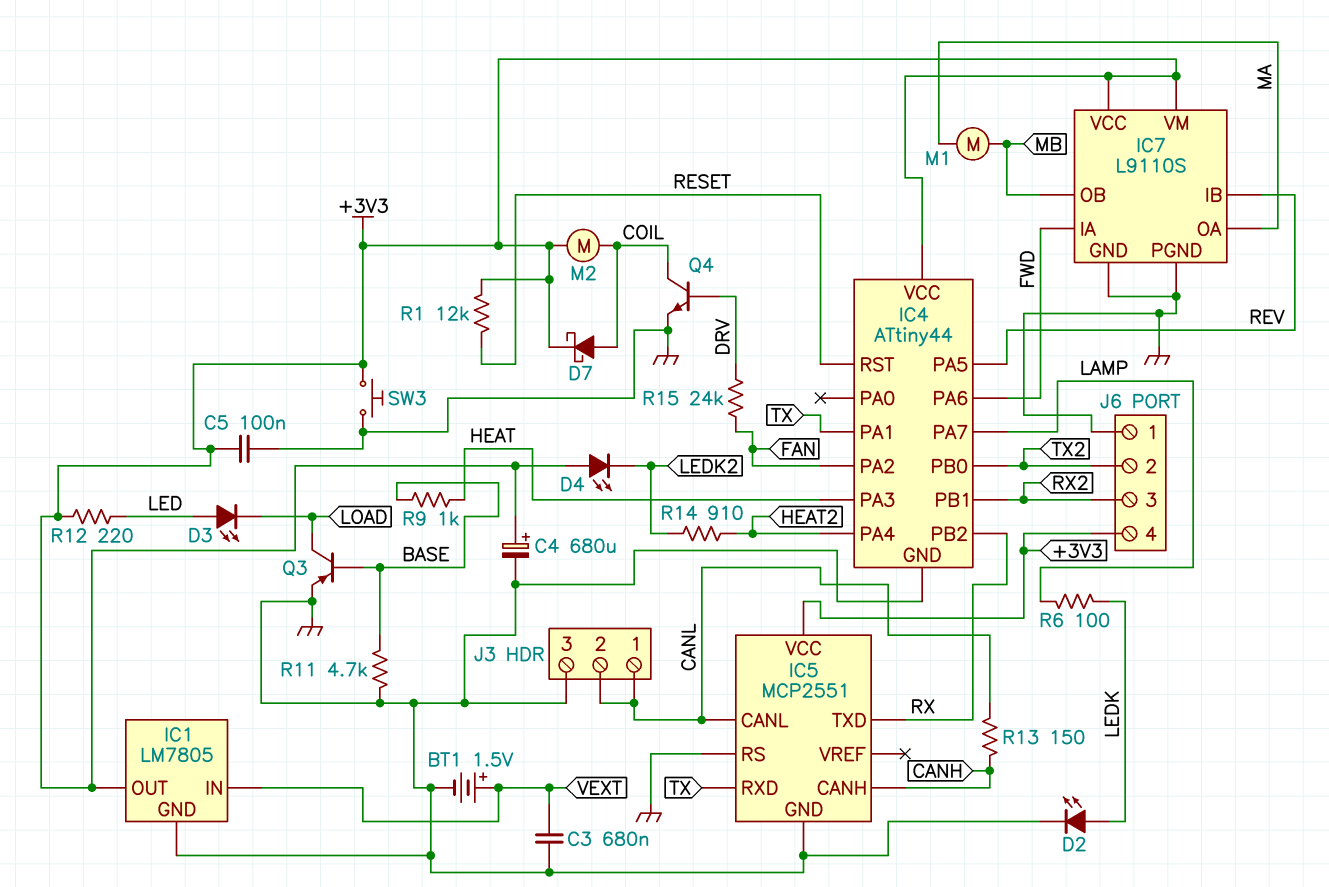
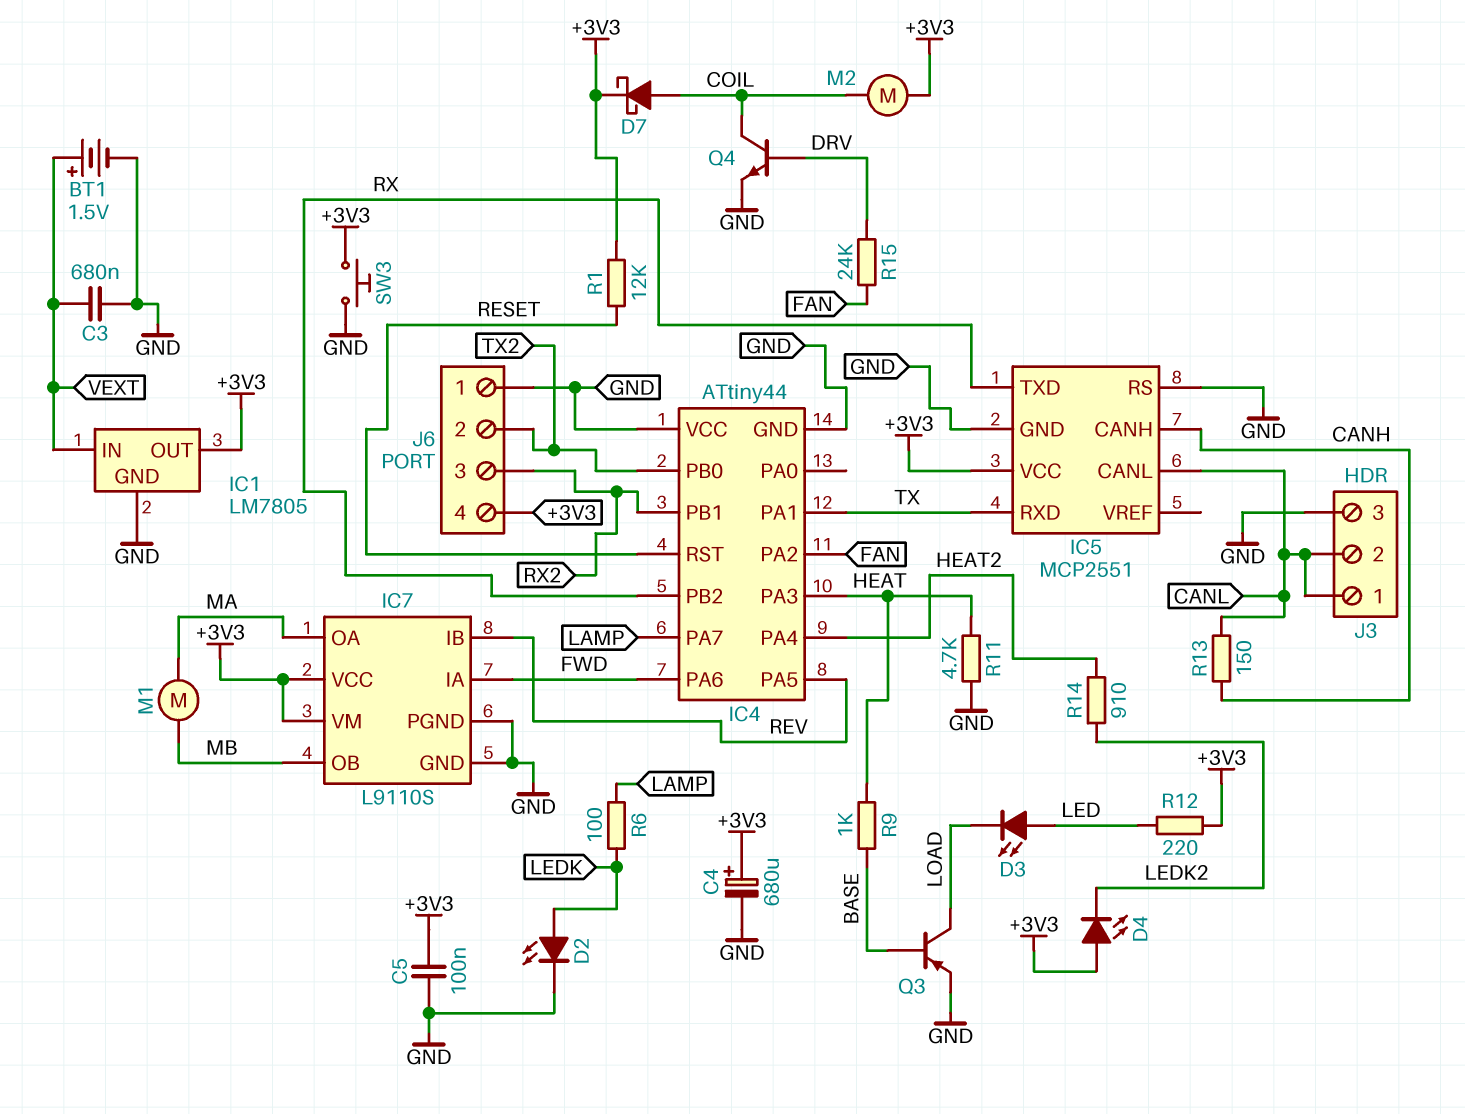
IC4 pin VCC: +3V3 -> GND
R11: 4.7k (BASE, GND) -> 4.7k (GND, HEAT)

